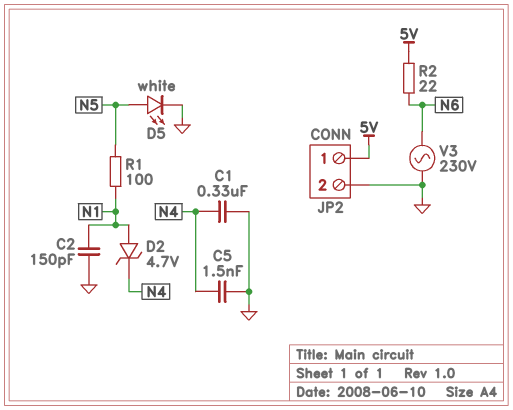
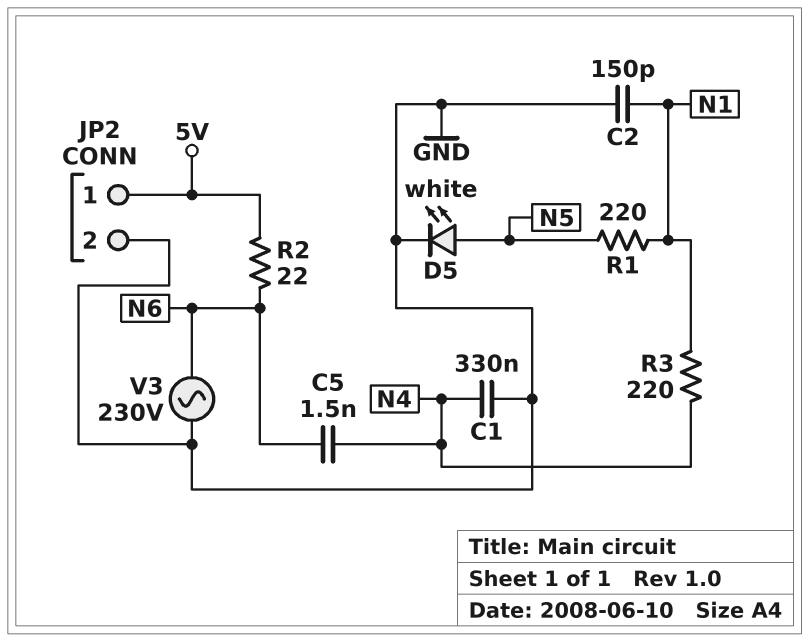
C5: 1.5nF (GND, N4) -> 1.5nF (N4, N6)
D2: zener 4.7V (A N1, K N4) -> none
R1: 100 (N1, N5) -> 220 (N1, N5)
R3: none -> 220 (N1, N4)

